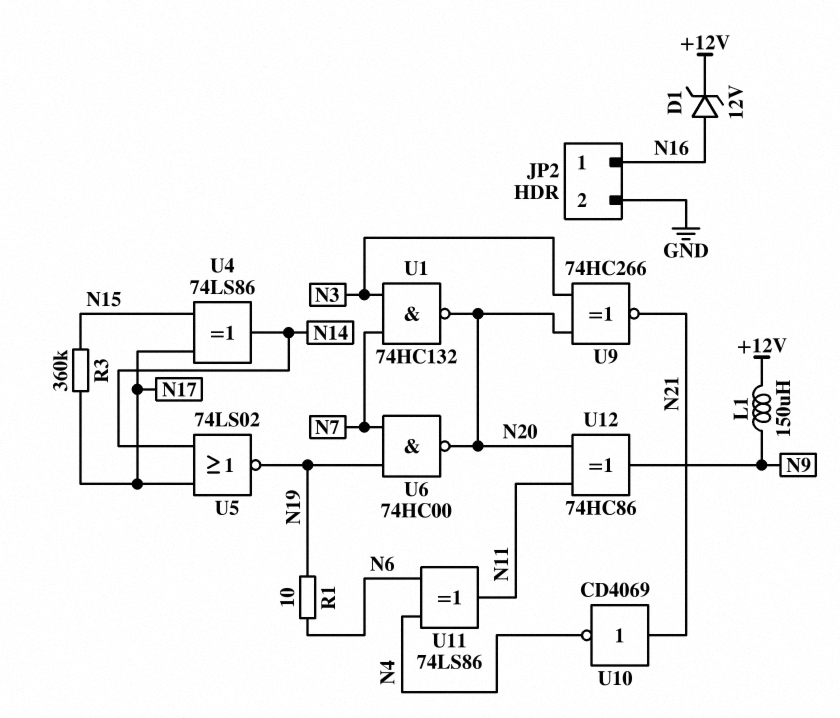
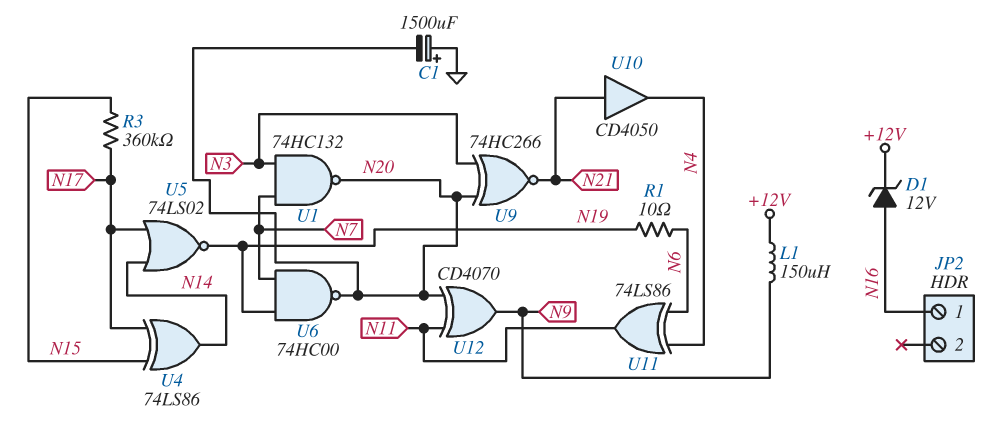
C1: none -> 1500uF (plus GND, minus N20)
JP2 pin 2: GND -> none
U10: NOT CD4069 (in N21, out N4) -> buffer CD4050 (in N21, out N4)
U12: XOR 74HC86 (in N11, in N20, out N9) -> XOR CD4070 (in N11, in N20, out N9)

